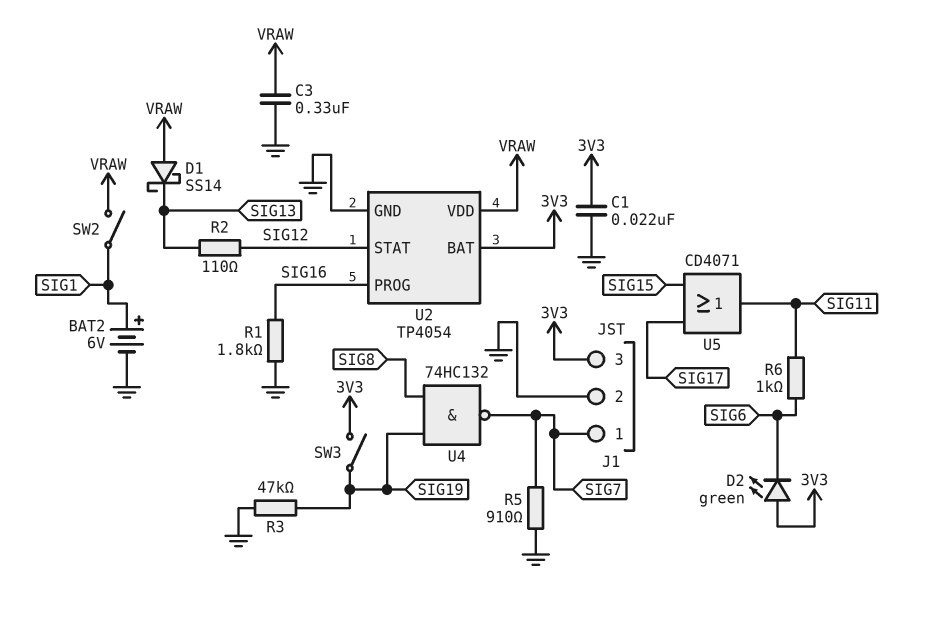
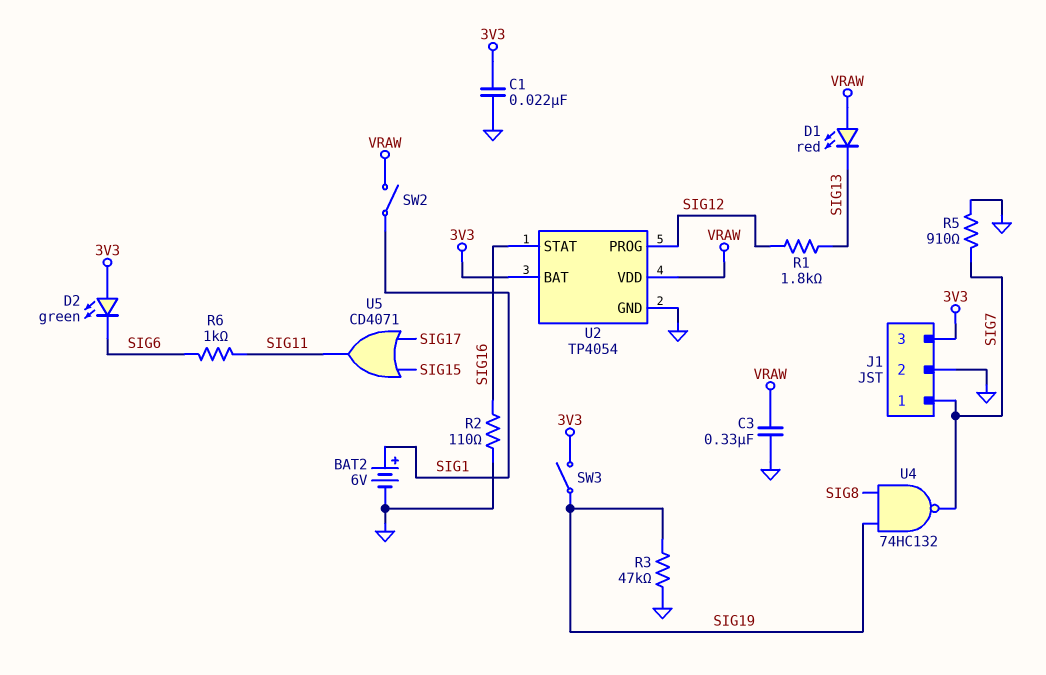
D1: schottky SS14 (A VRAW, K SIG13) -> LED red (A VRAW, K SIG13)
R1: 1.8k (GND, SIG16) -> 1.8k (SIG12, SIG13)
R2: 110 (SIG12, SIG13) -> 110 (GND, SIG16)
U2 pin PROG: SIG16 -> SIG12
U2 pin STAT: SIG12 -> SIG16

